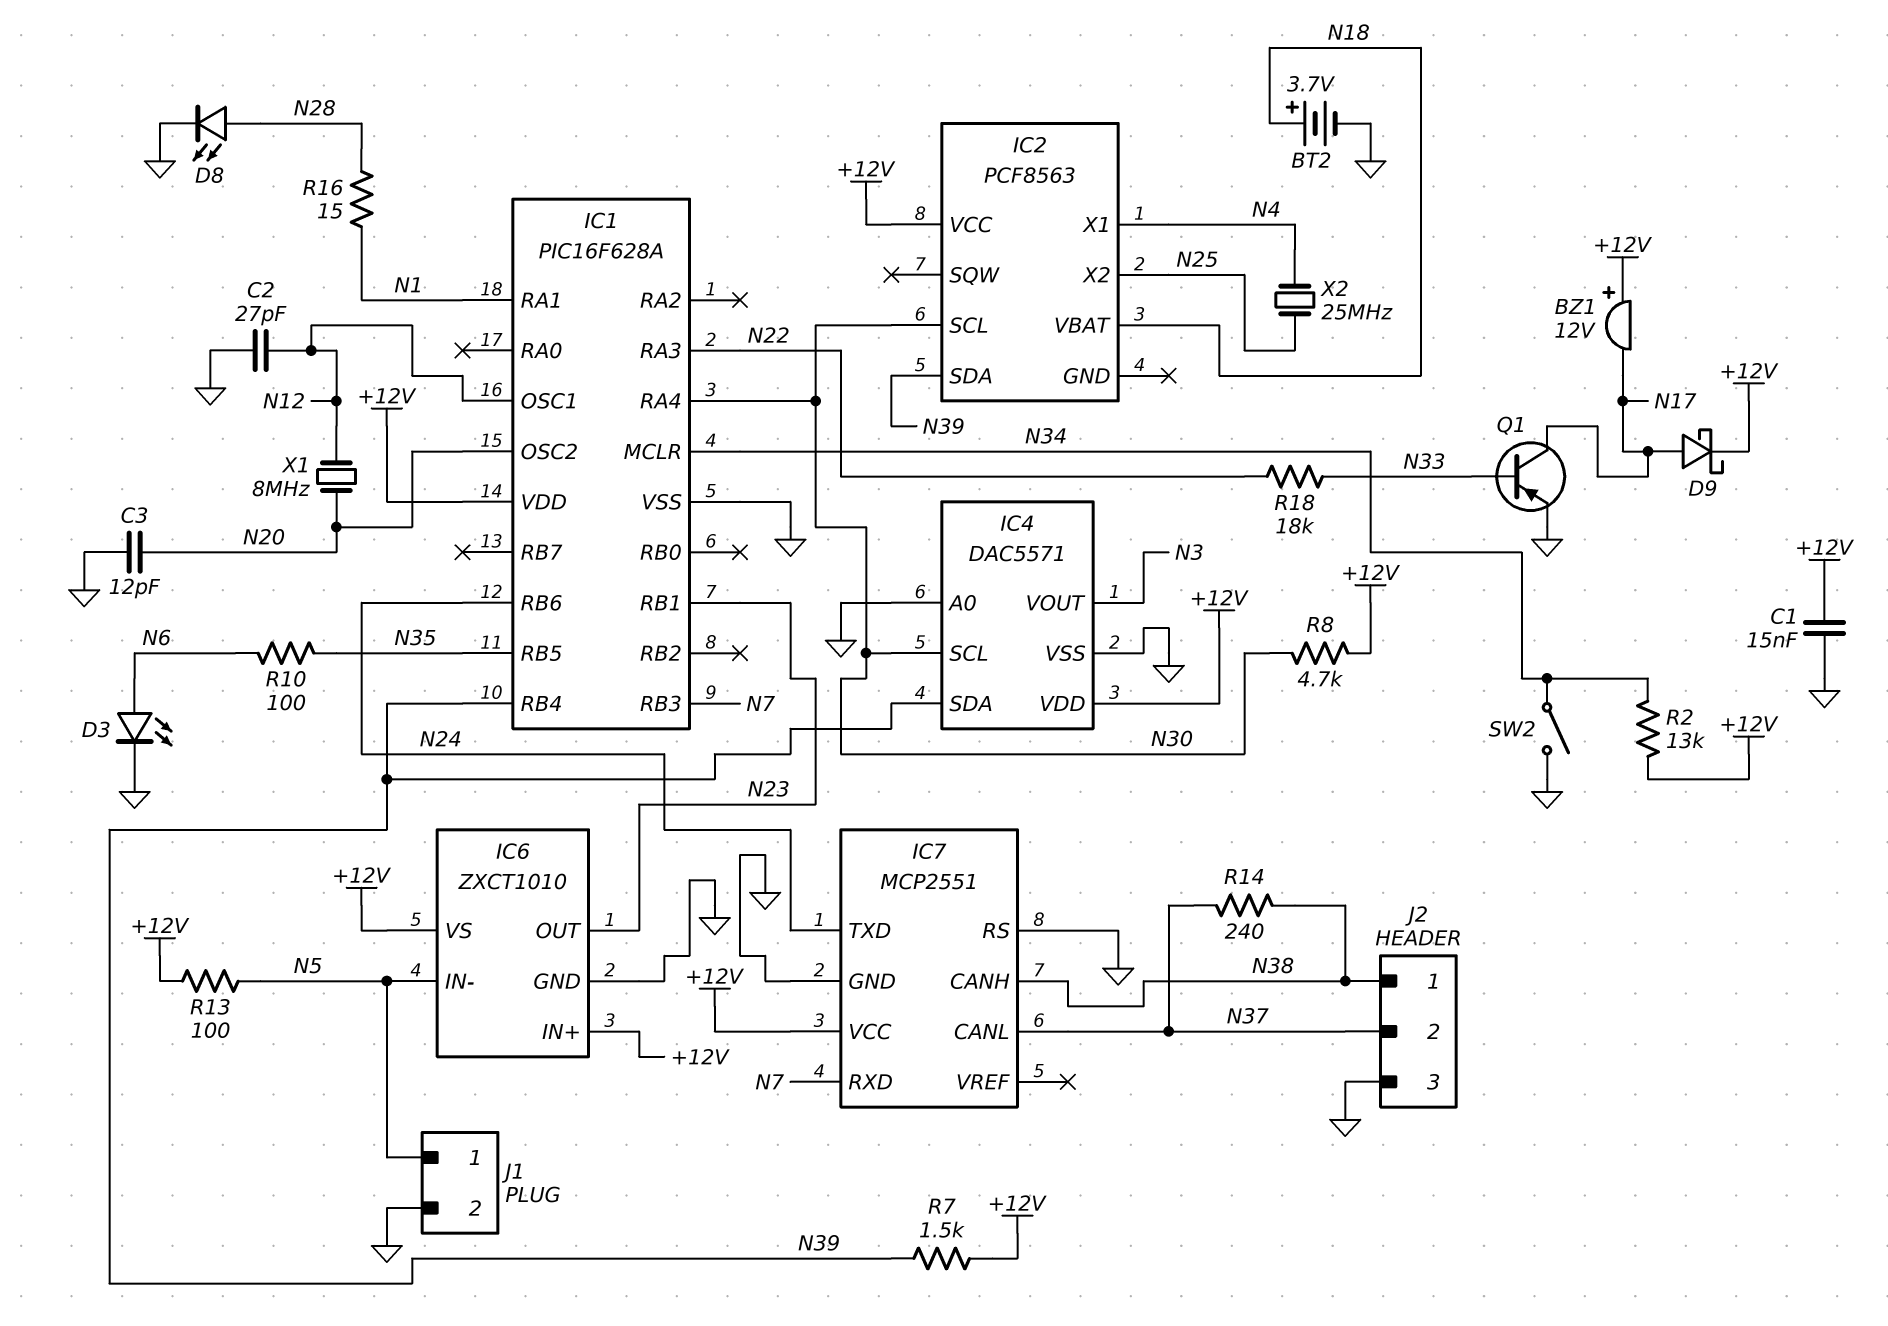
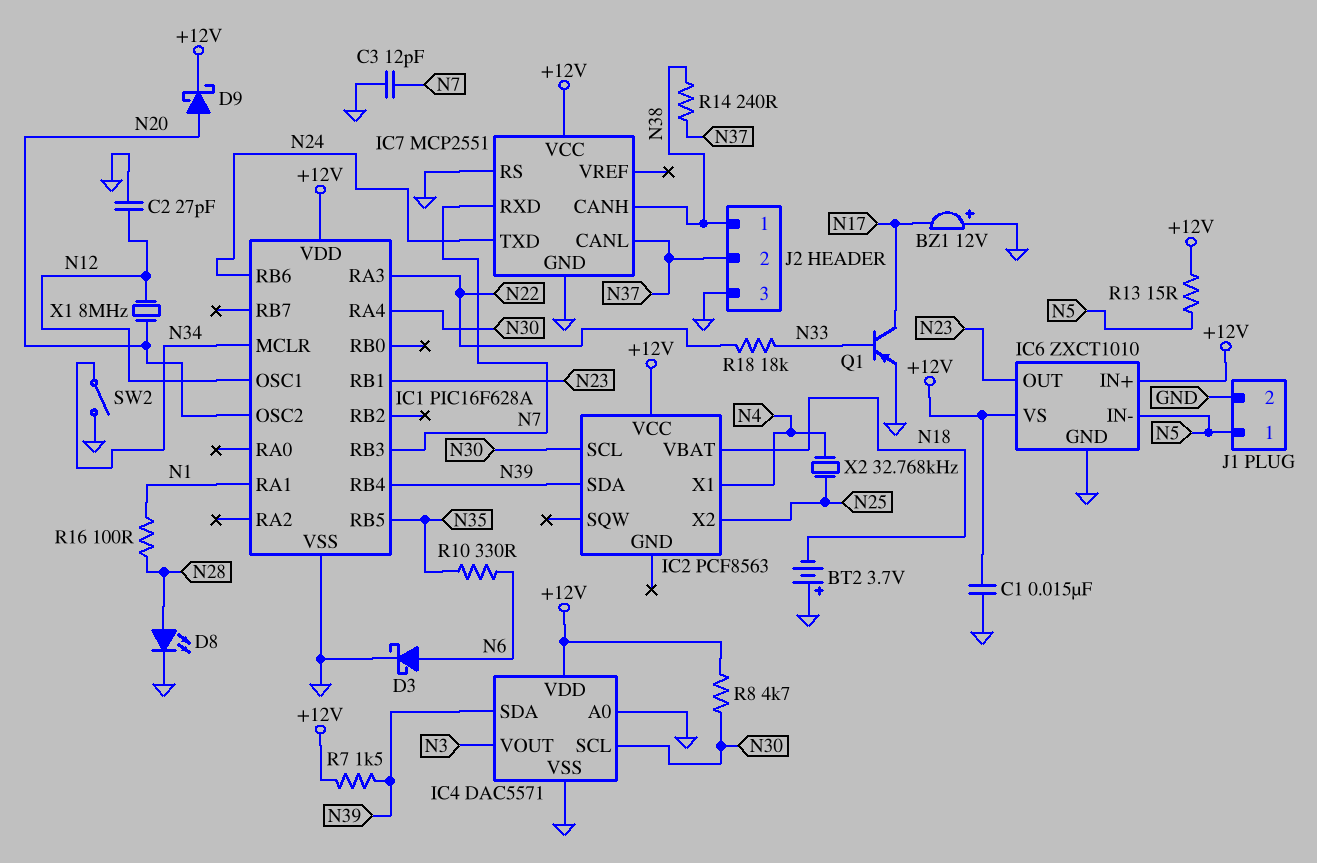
BT2: 3.7V (plus N18, minus GND) -> 3.7V (plus GND, minus N18)
BZ1: buzzer 12V (plus +12V, minus N17) -> buzzer 12V (plus GND, minus N17)
C3: 12pF (GND, N20) -> 12pF (GND, N7)
D3: LED (A N6, K GND) -> schottky (A N6, K GND)
D9: schottky (A N17, K +12V) -> schottky (A N20, K +12V)
R2: 13k (+12V, N34) -> none
R10: 100 (N6, N35) -> 330 (N6, N35)
R13: 100 (+12V, N5) -> 15 (+12V, N5)
R16: 15 (N1, N28) -> 100 (N1, N28)
X2: 25MHz (N4, N25) -> 32.768kHz (N4, N25)

